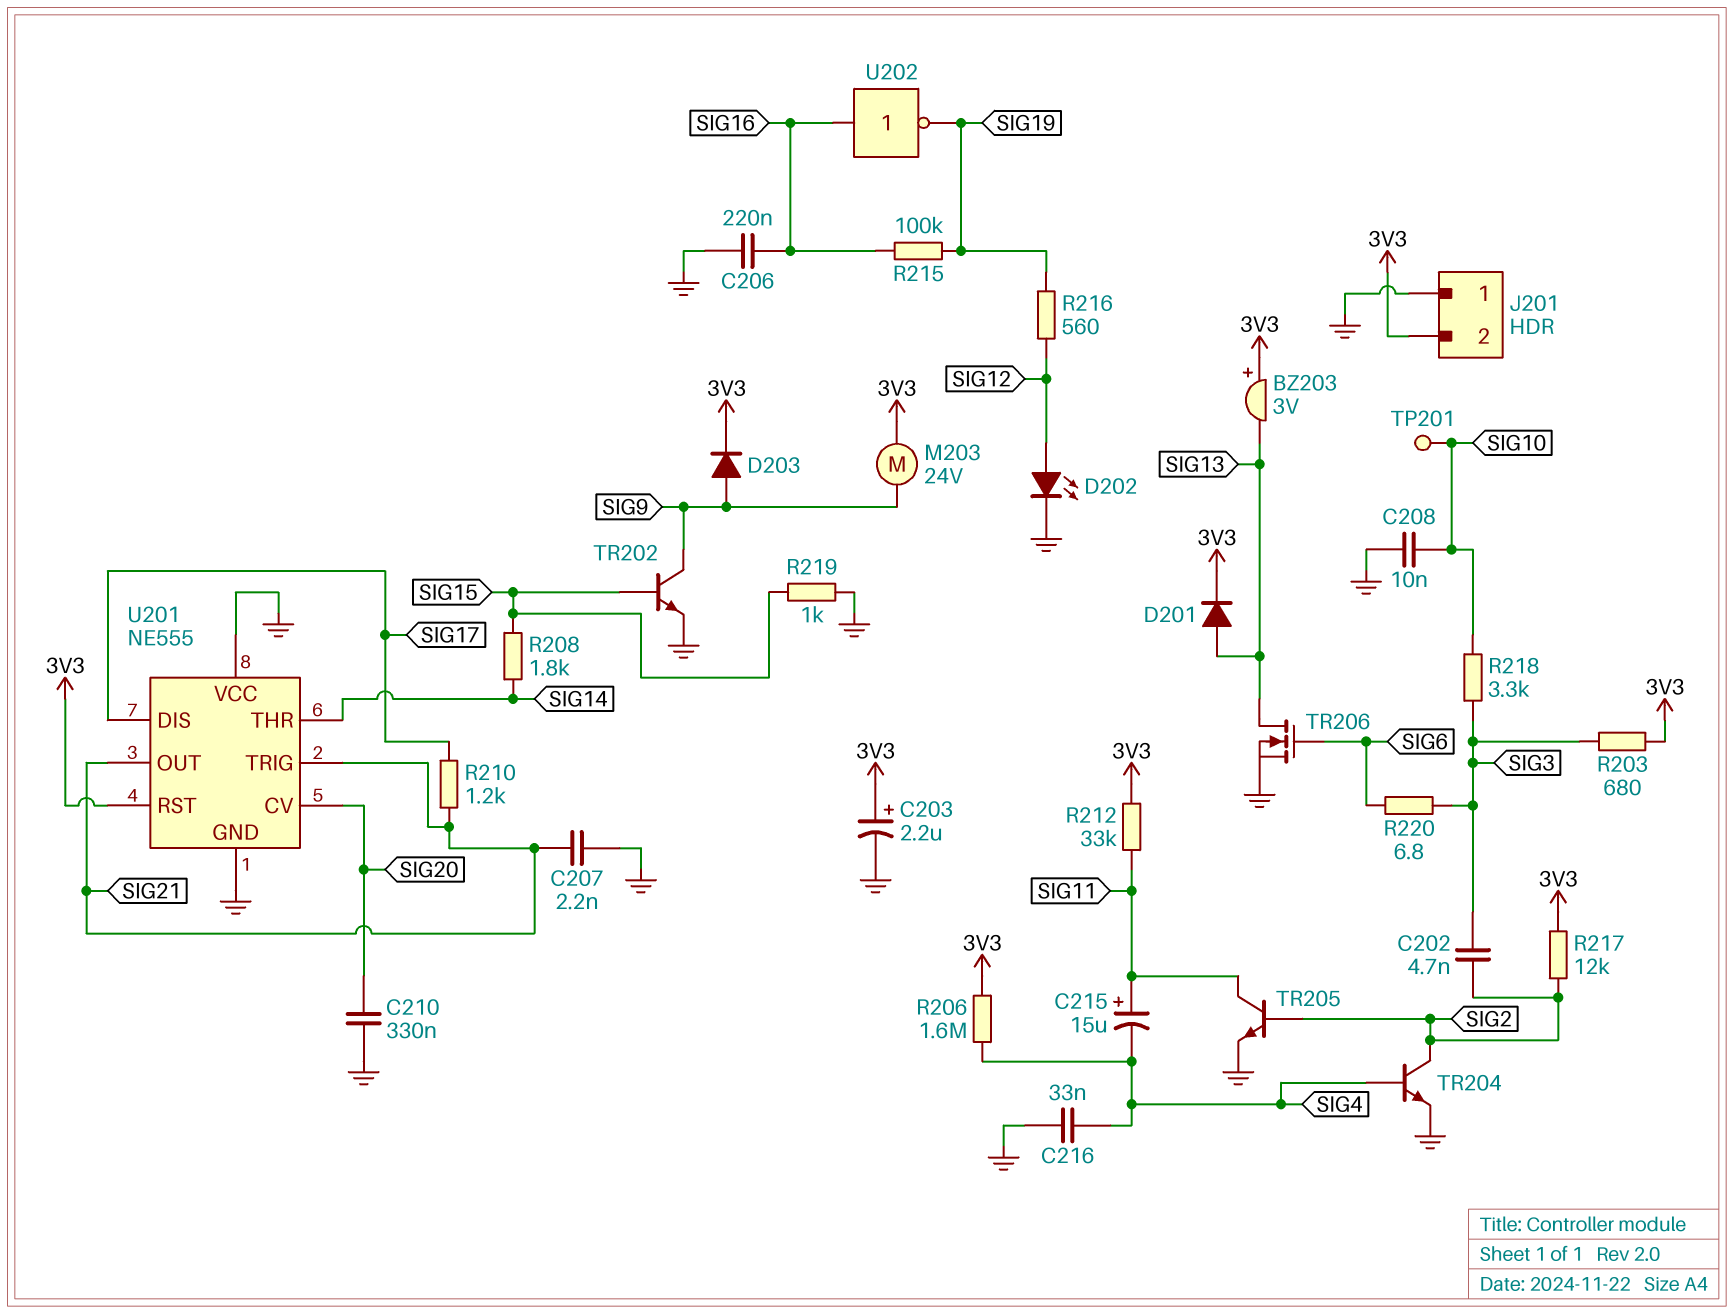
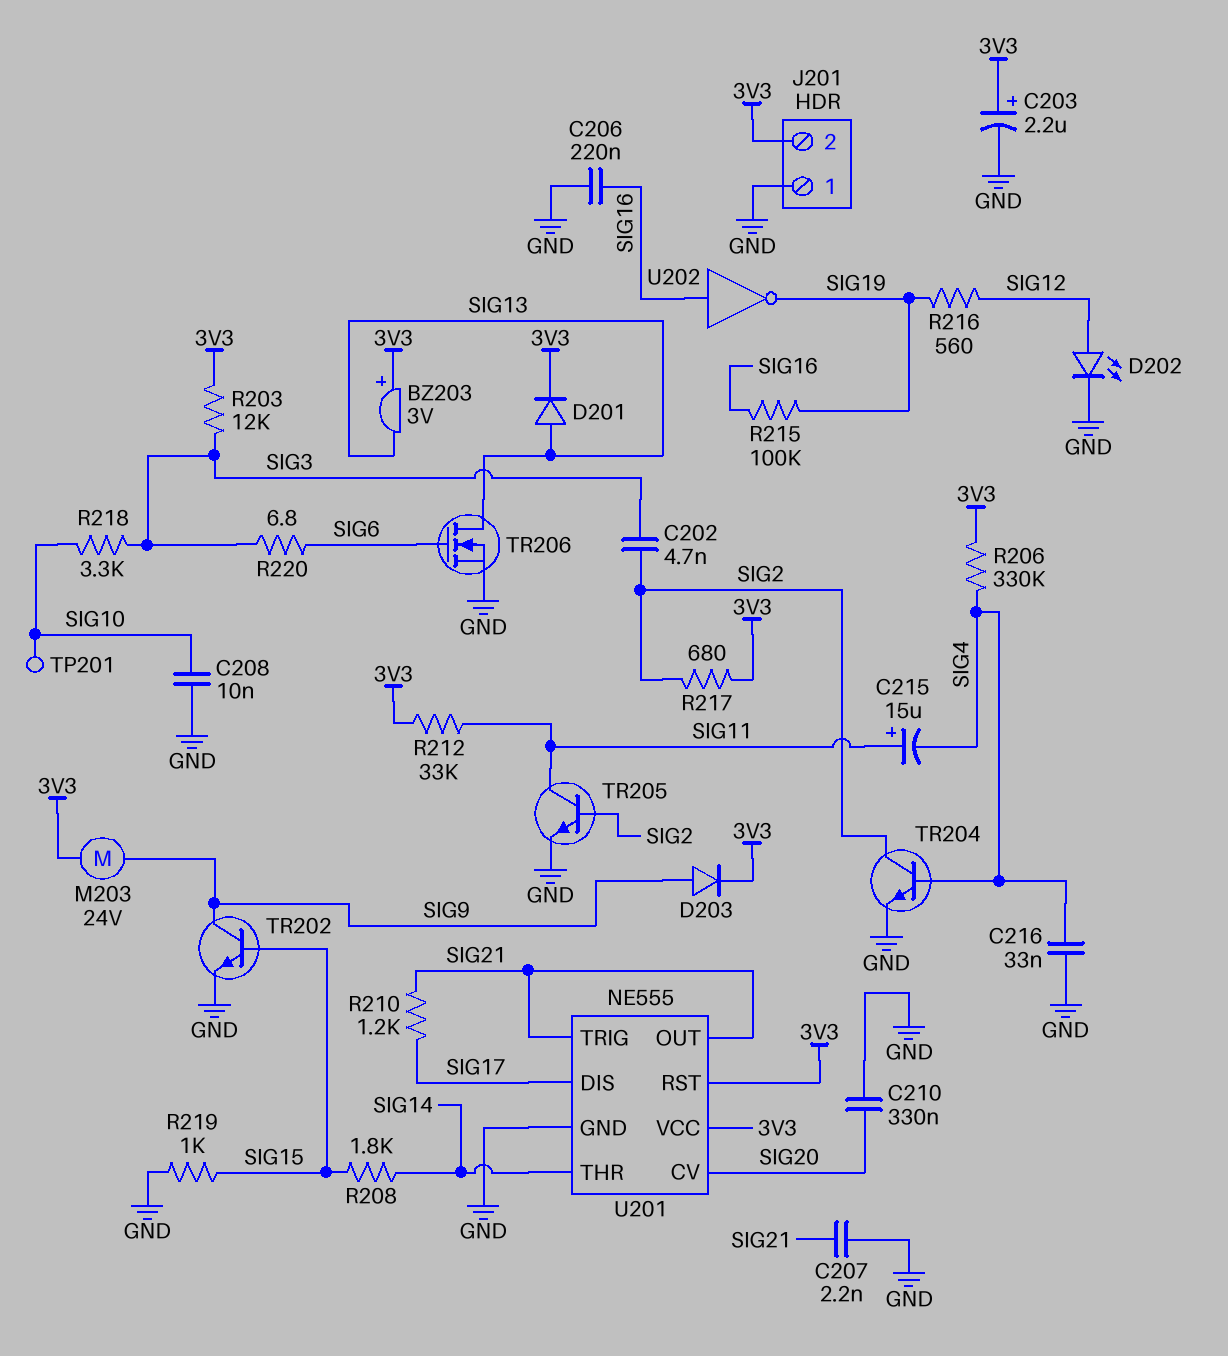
R203: 680 (3V3, SIG3) -> 12k (3V3, SIG3)
R206: 1.6M (3V3, SIG4) -> 330k (3V3, SIG4)
R217: 12k (3V3, SIG2) -> 680 (3V3, SIG2)
U201 pin VCC: GND -> 3V3

